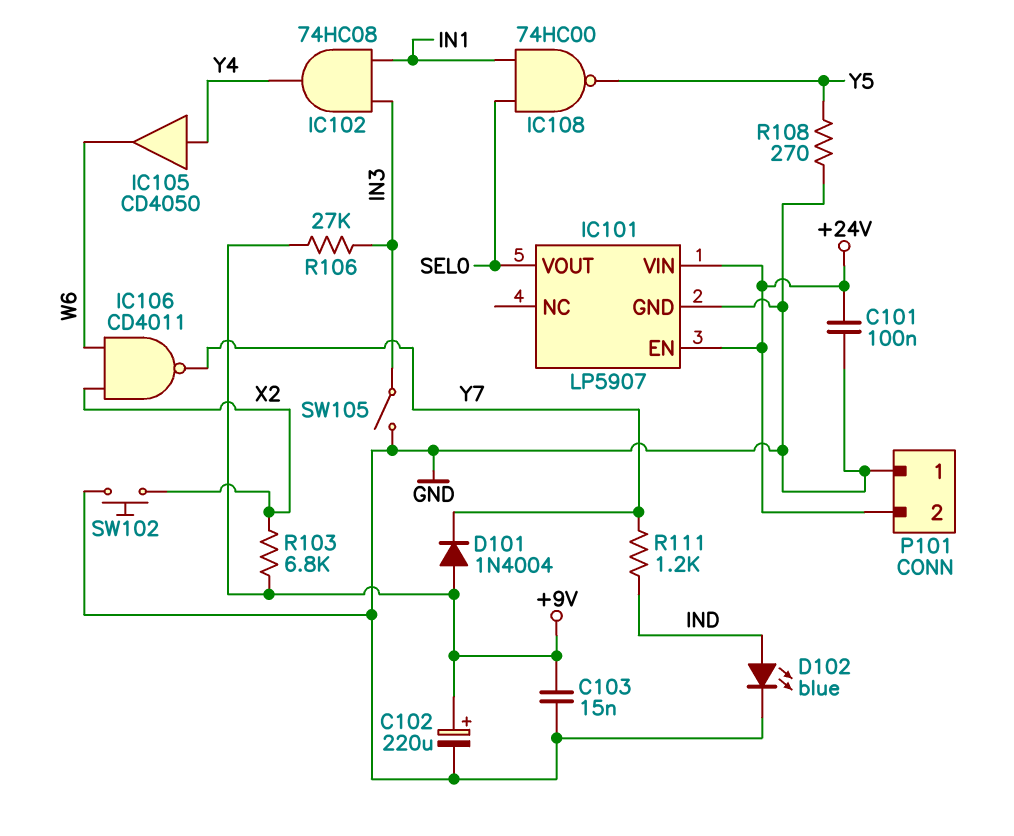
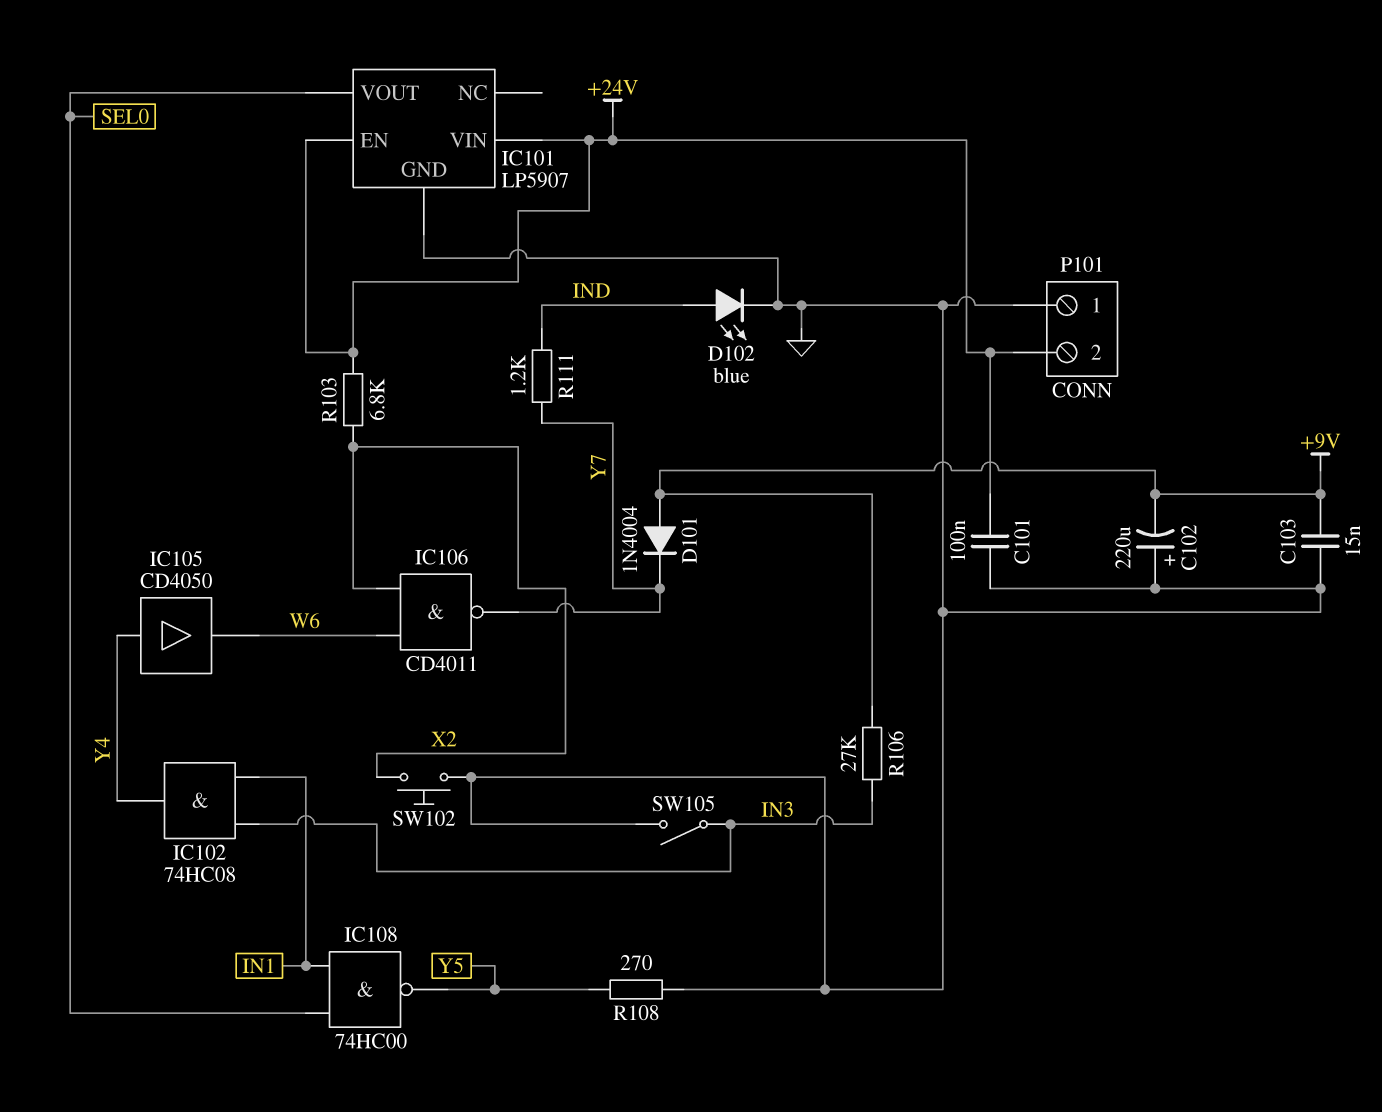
C102: 220uF (plus +9V, minus GND) -> 220uF (plus GND, minus +9V)
R103: 6.8k (+9V, X2) -> 6.8k (+24V, X2)

